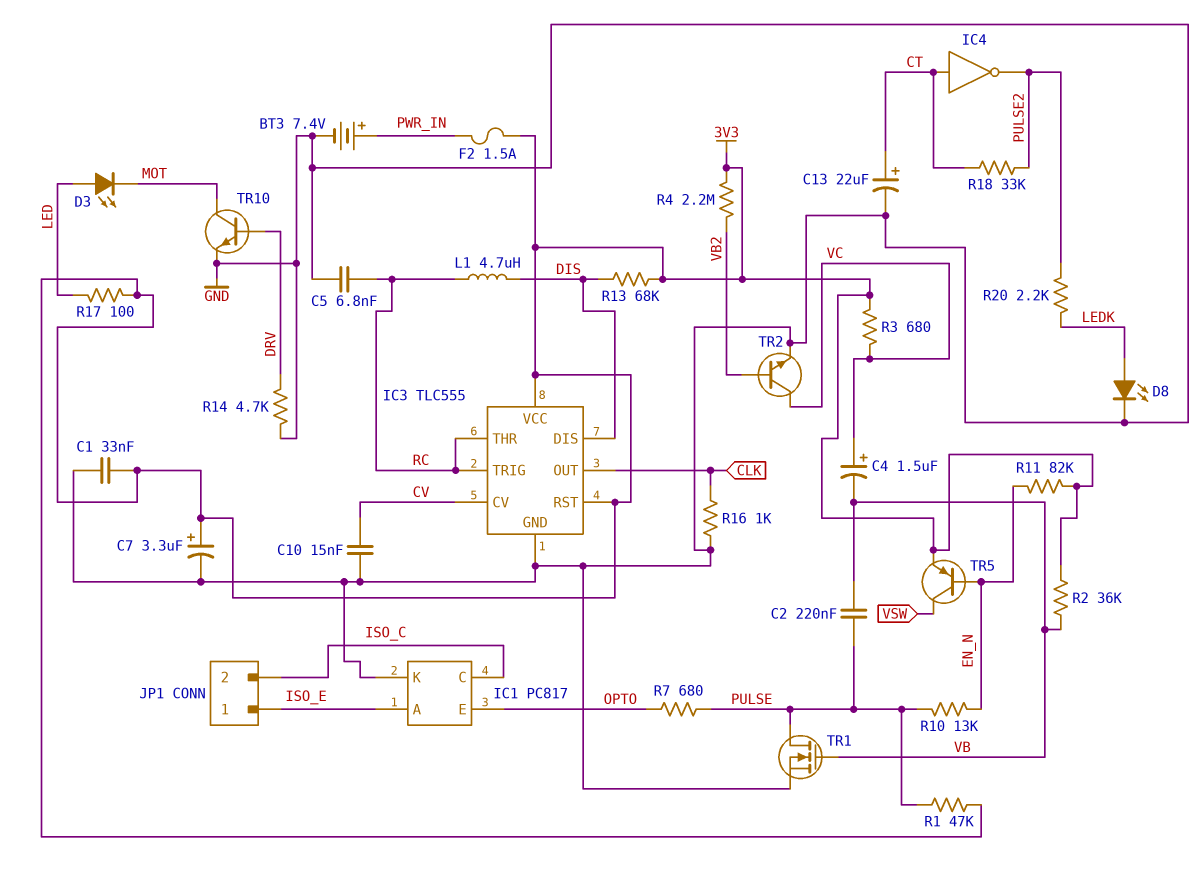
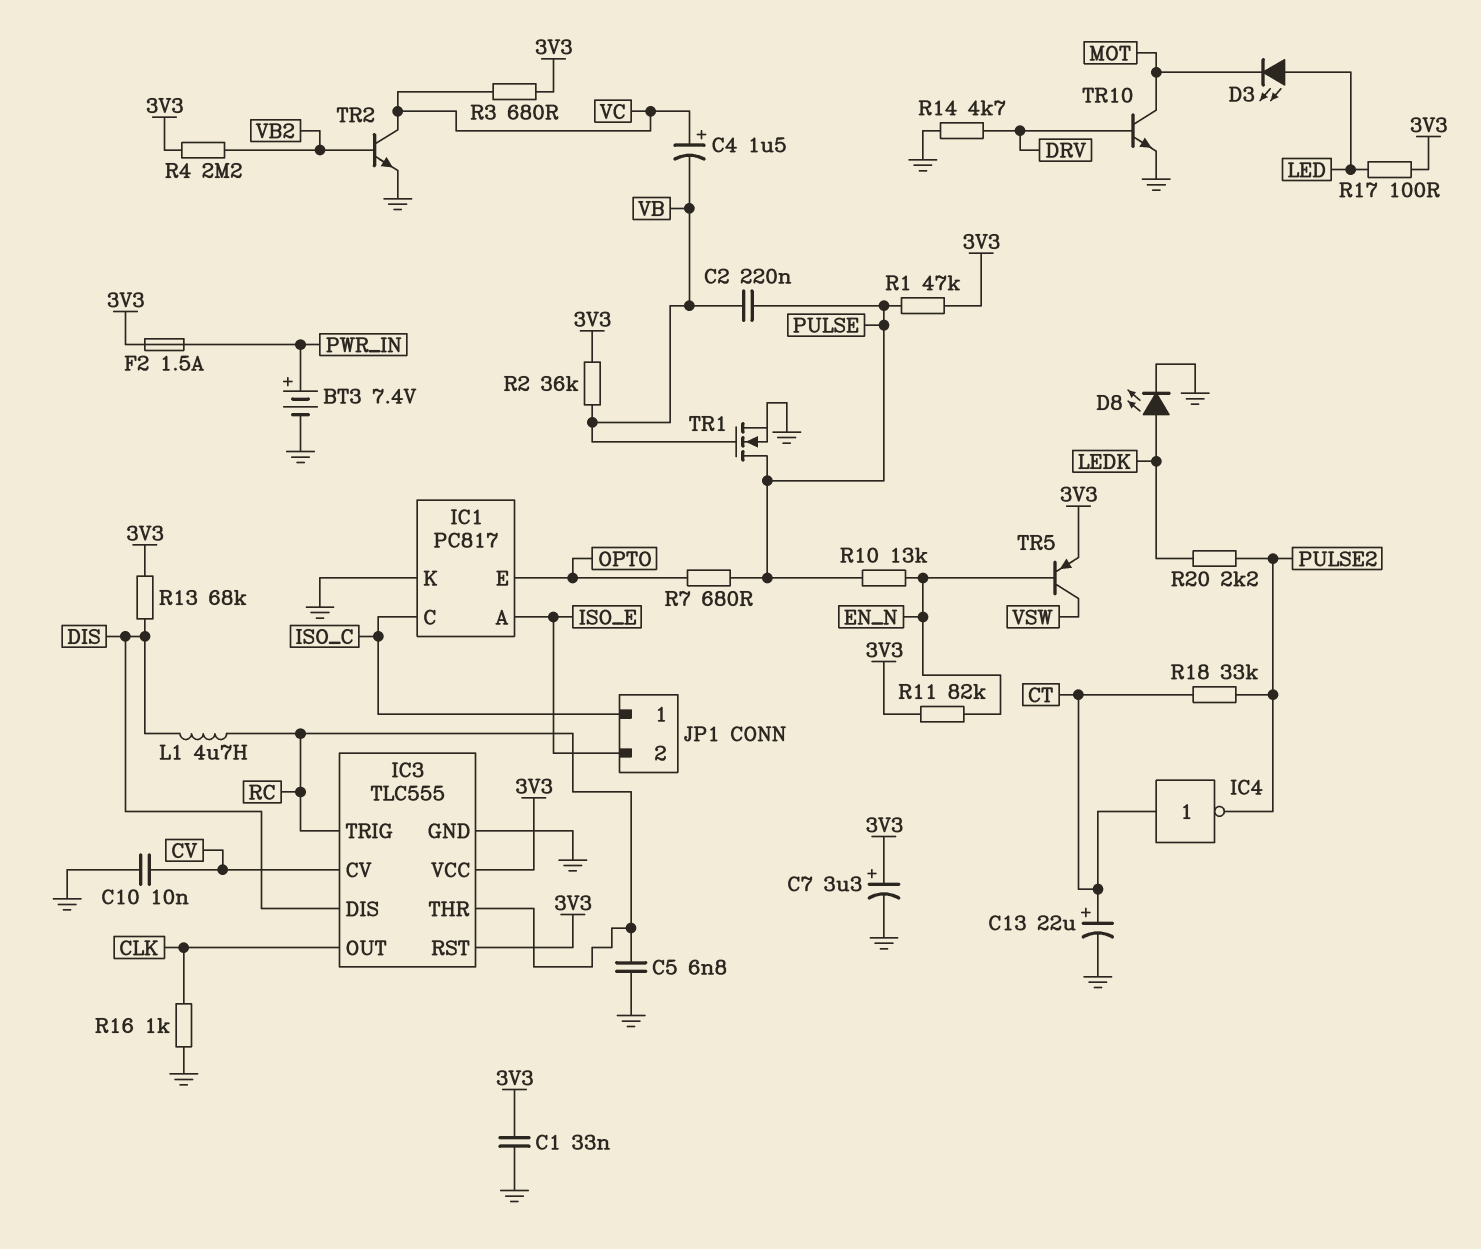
C10: 15nF (CV, GND) -> 10nF (CV, GND)
JP1 pin 1: ISO_E -> ISO_C
JP1 pin 2: ISO_C -> ISO_E

